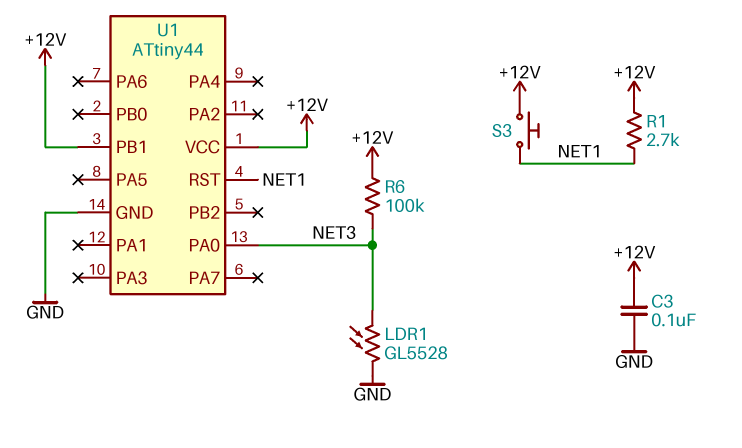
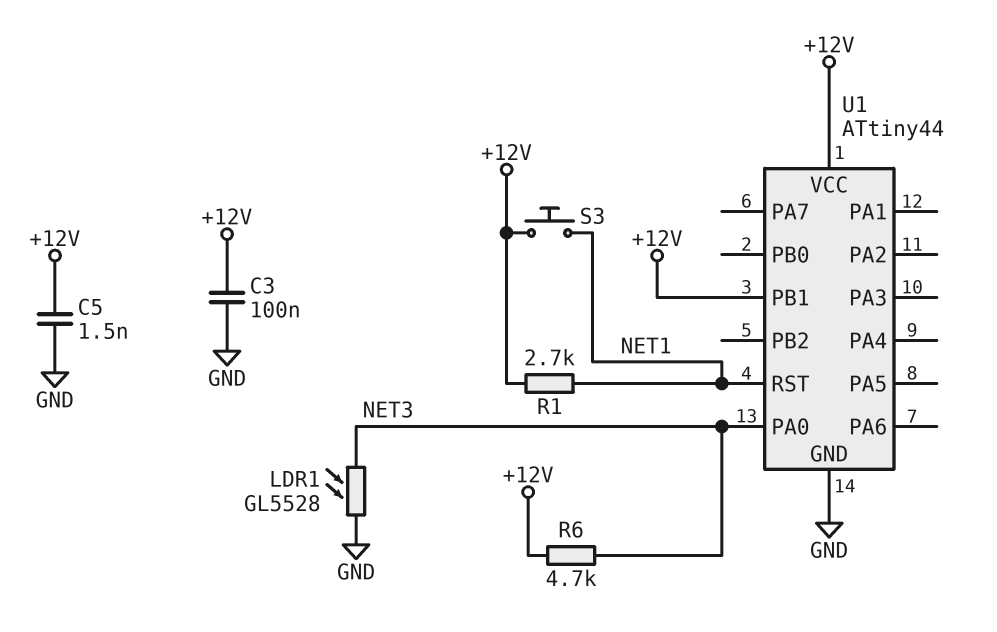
C5: none -> 1.5nF (+12V, GND)
R6: 100k (+12V, NET3) -> 4.7k (+12V, NET3)

